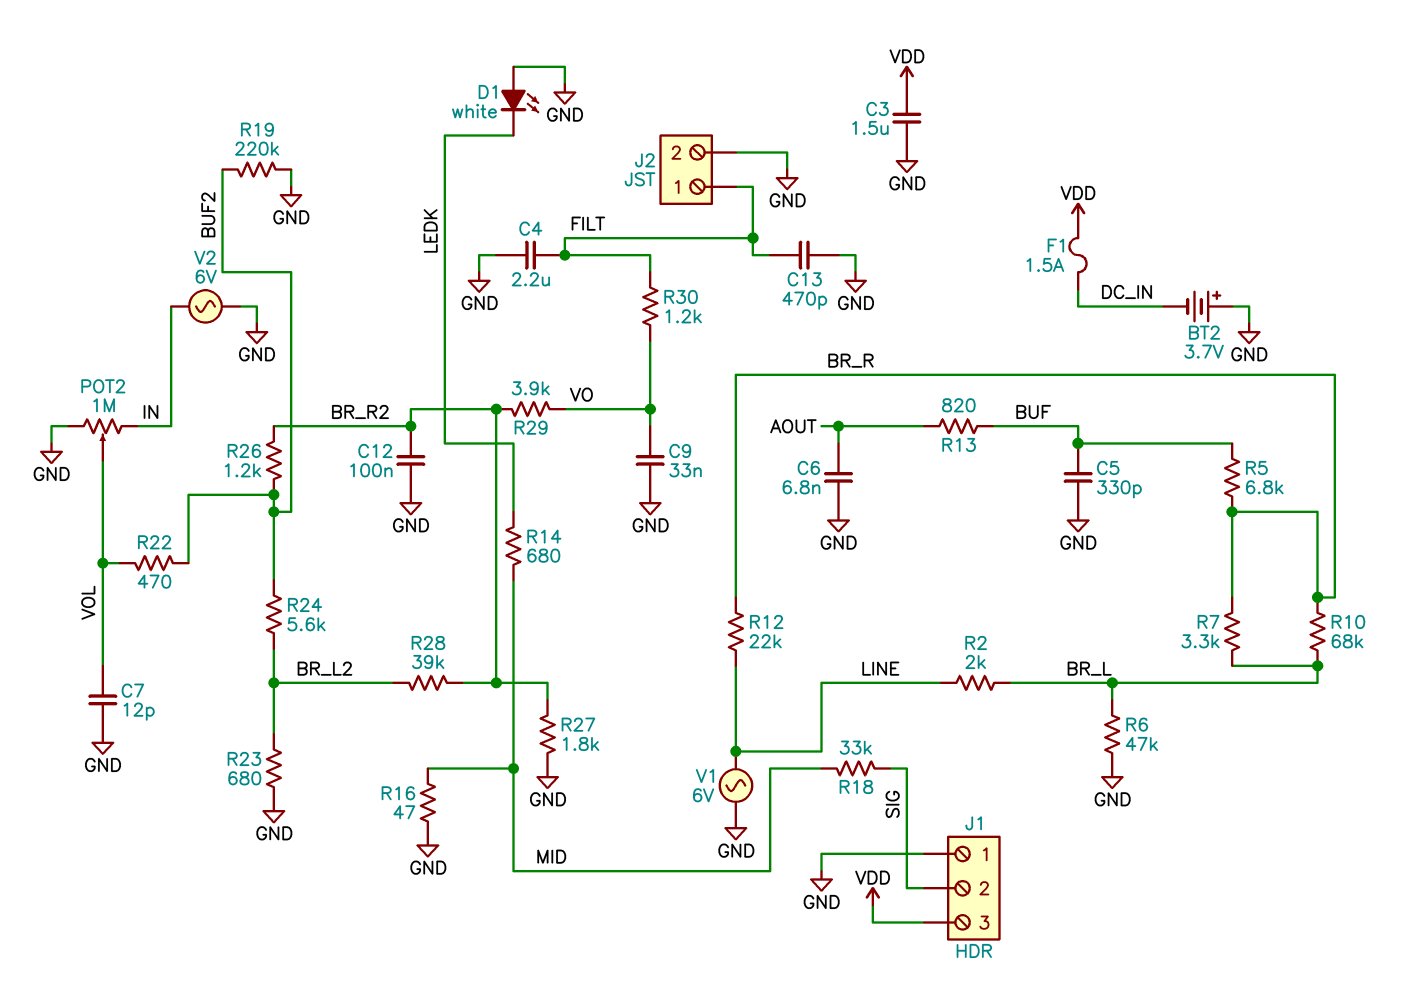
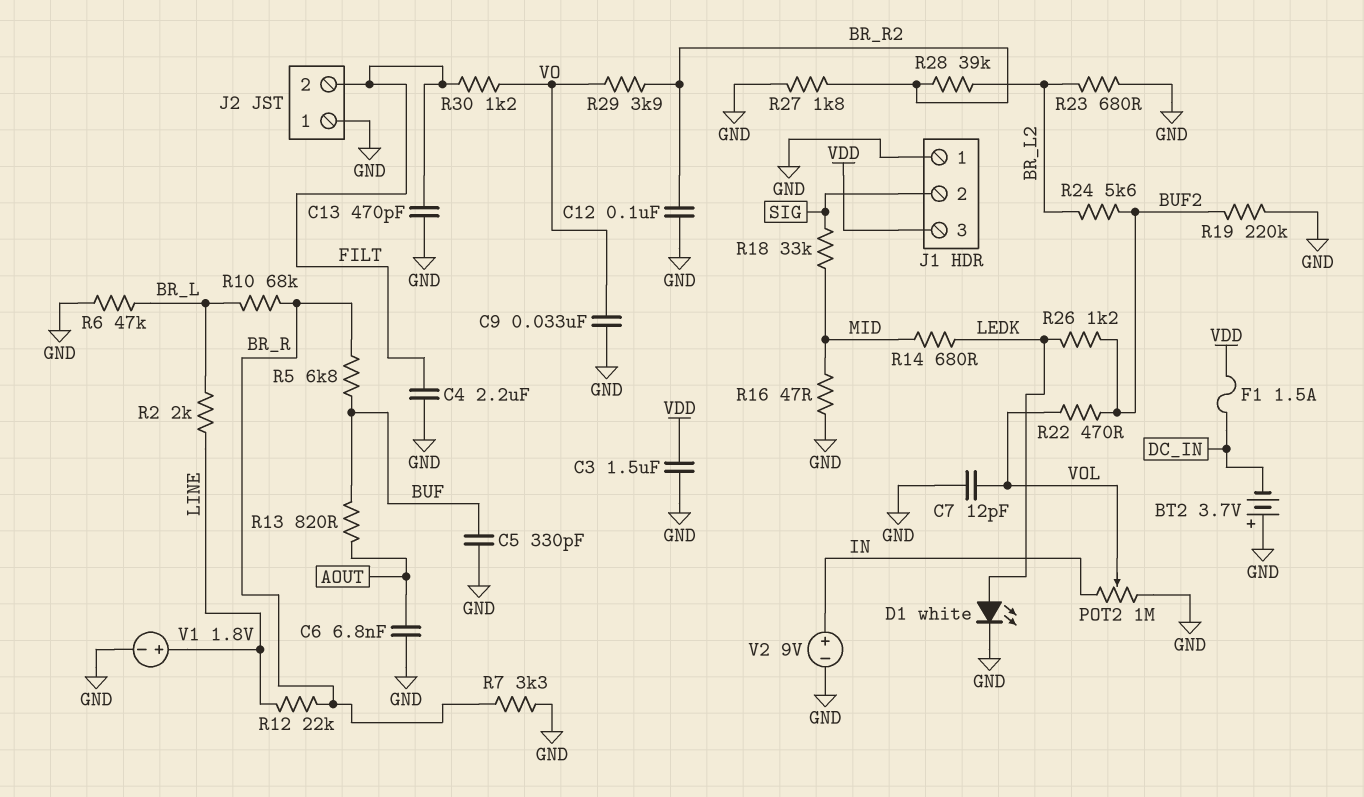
D1: LED white (A GND, K LEDK) -> LED white (A LEDK, K GND)
J2 pin 1: FILT -> GND
J2 pin 2: GND -> FILT
R7: 3.3k (BR_L, BR_R) -> 3.3k (BR_R, GND)
R26: 1.2k (BR_R2, BUF2) -> 1.2k (BUF2, LEDK)
V1: AC 6V (GND, LINE) -> 1.8V (plus LINE, minus GND)
V2: AC 6V (GND, IN) -> 9V (plus IN, minus GND)

